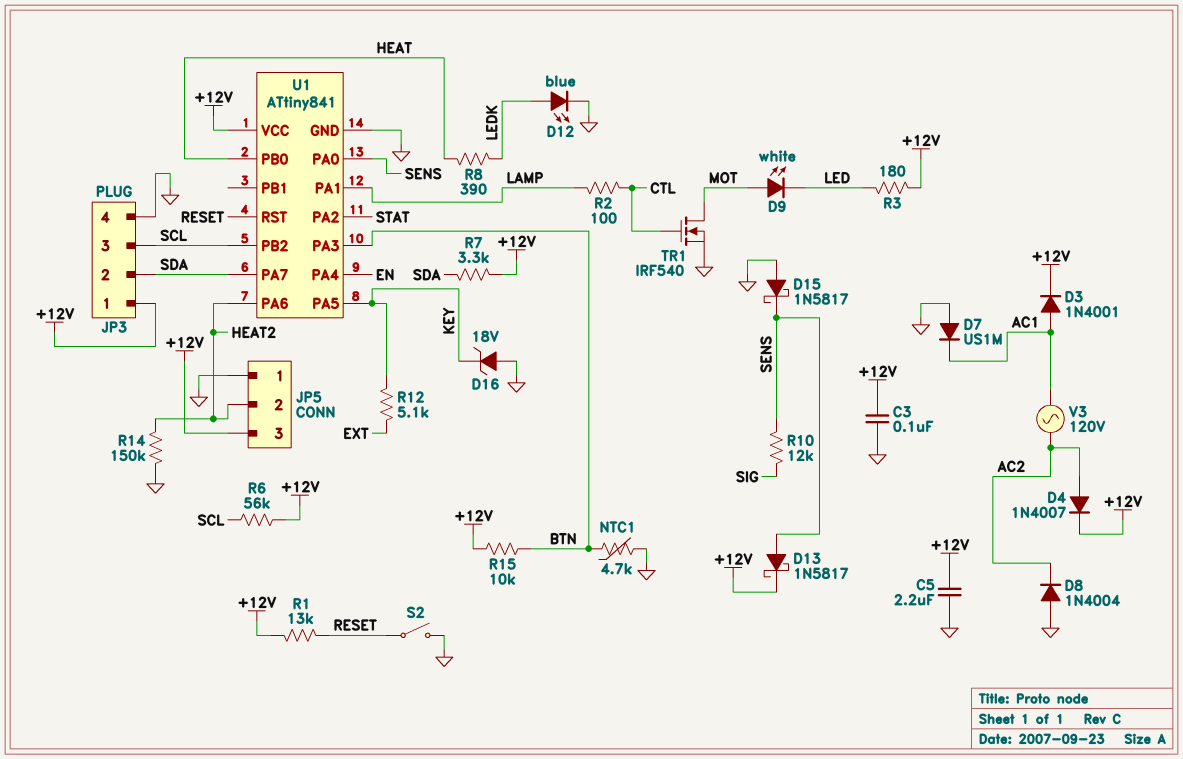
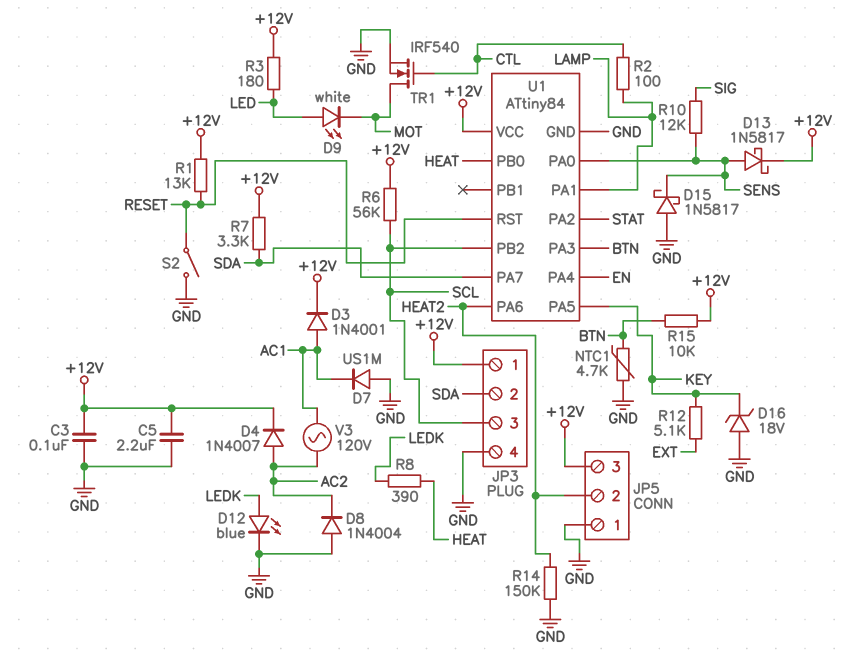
D9: LED white (A MOT, K LED) -> LED white (A LED, K MOT)
U1: ATtiny841 -> ATtiny84

